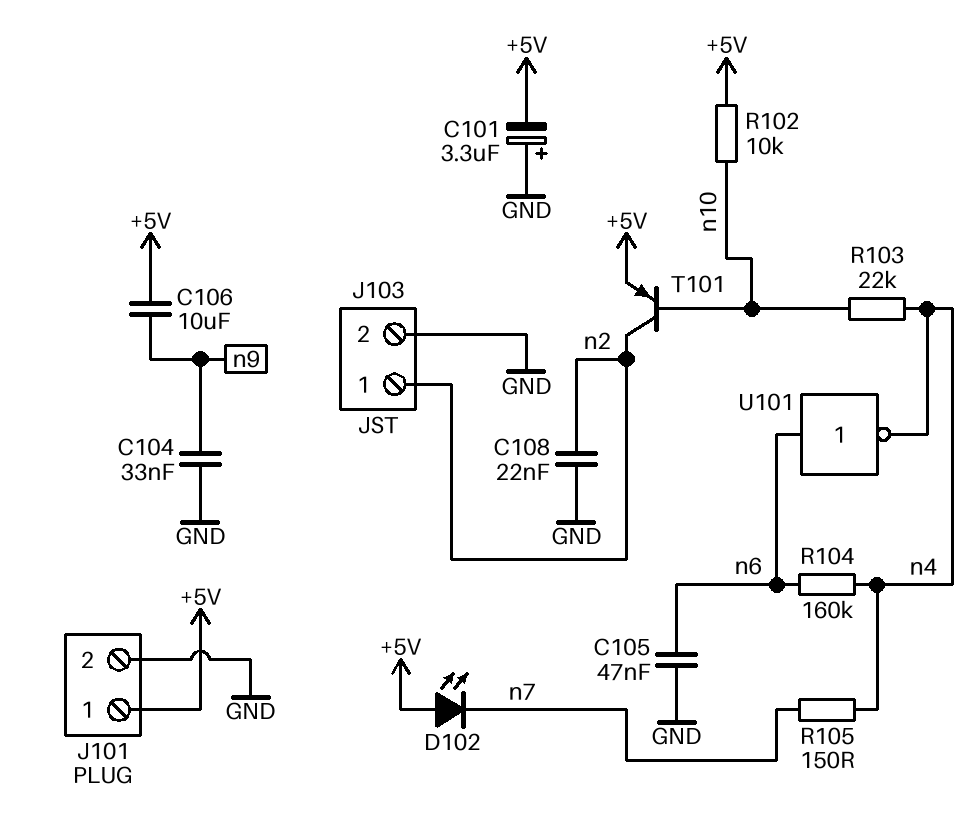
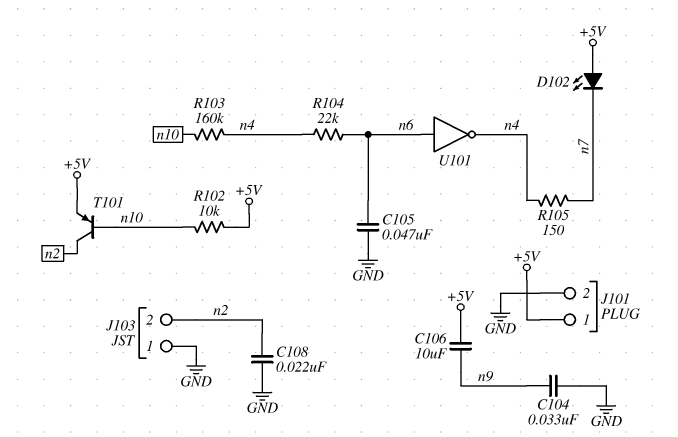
C101: 3.3uF (plus GND, minus +5V) -> none
J103 pin 1: n2 -> GND
J103 pin 2: GND -> n2
R103: 22k (n4, n10) -> 160k (n4, n10)
R104: 160k (n4, n6) -> 22k (n4, n6)

